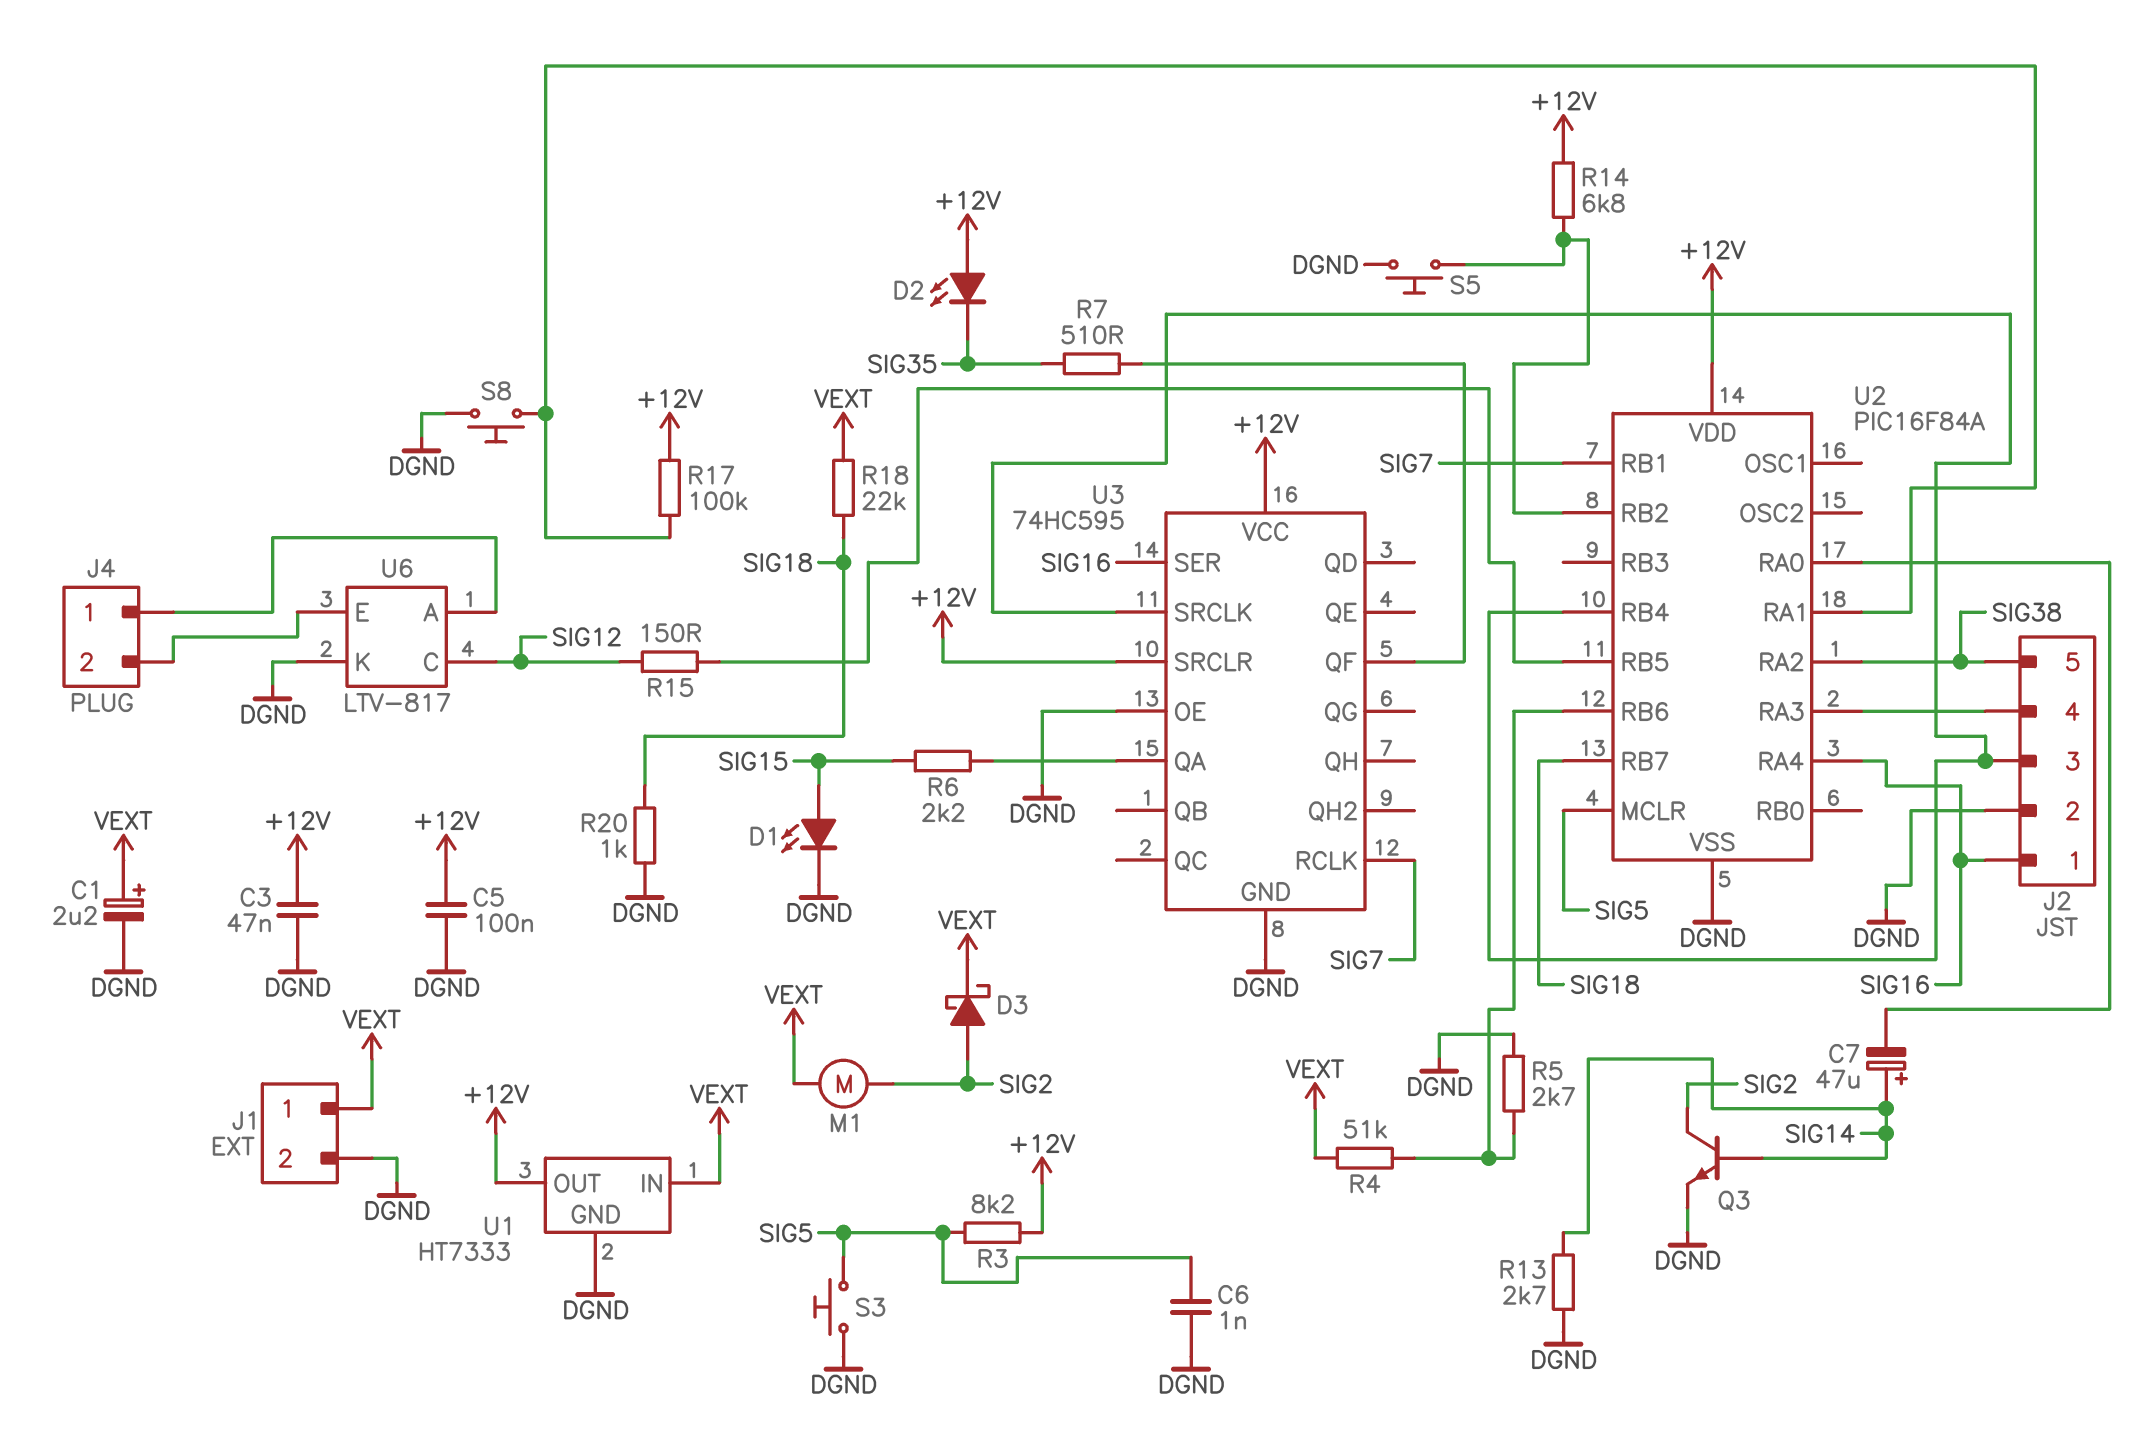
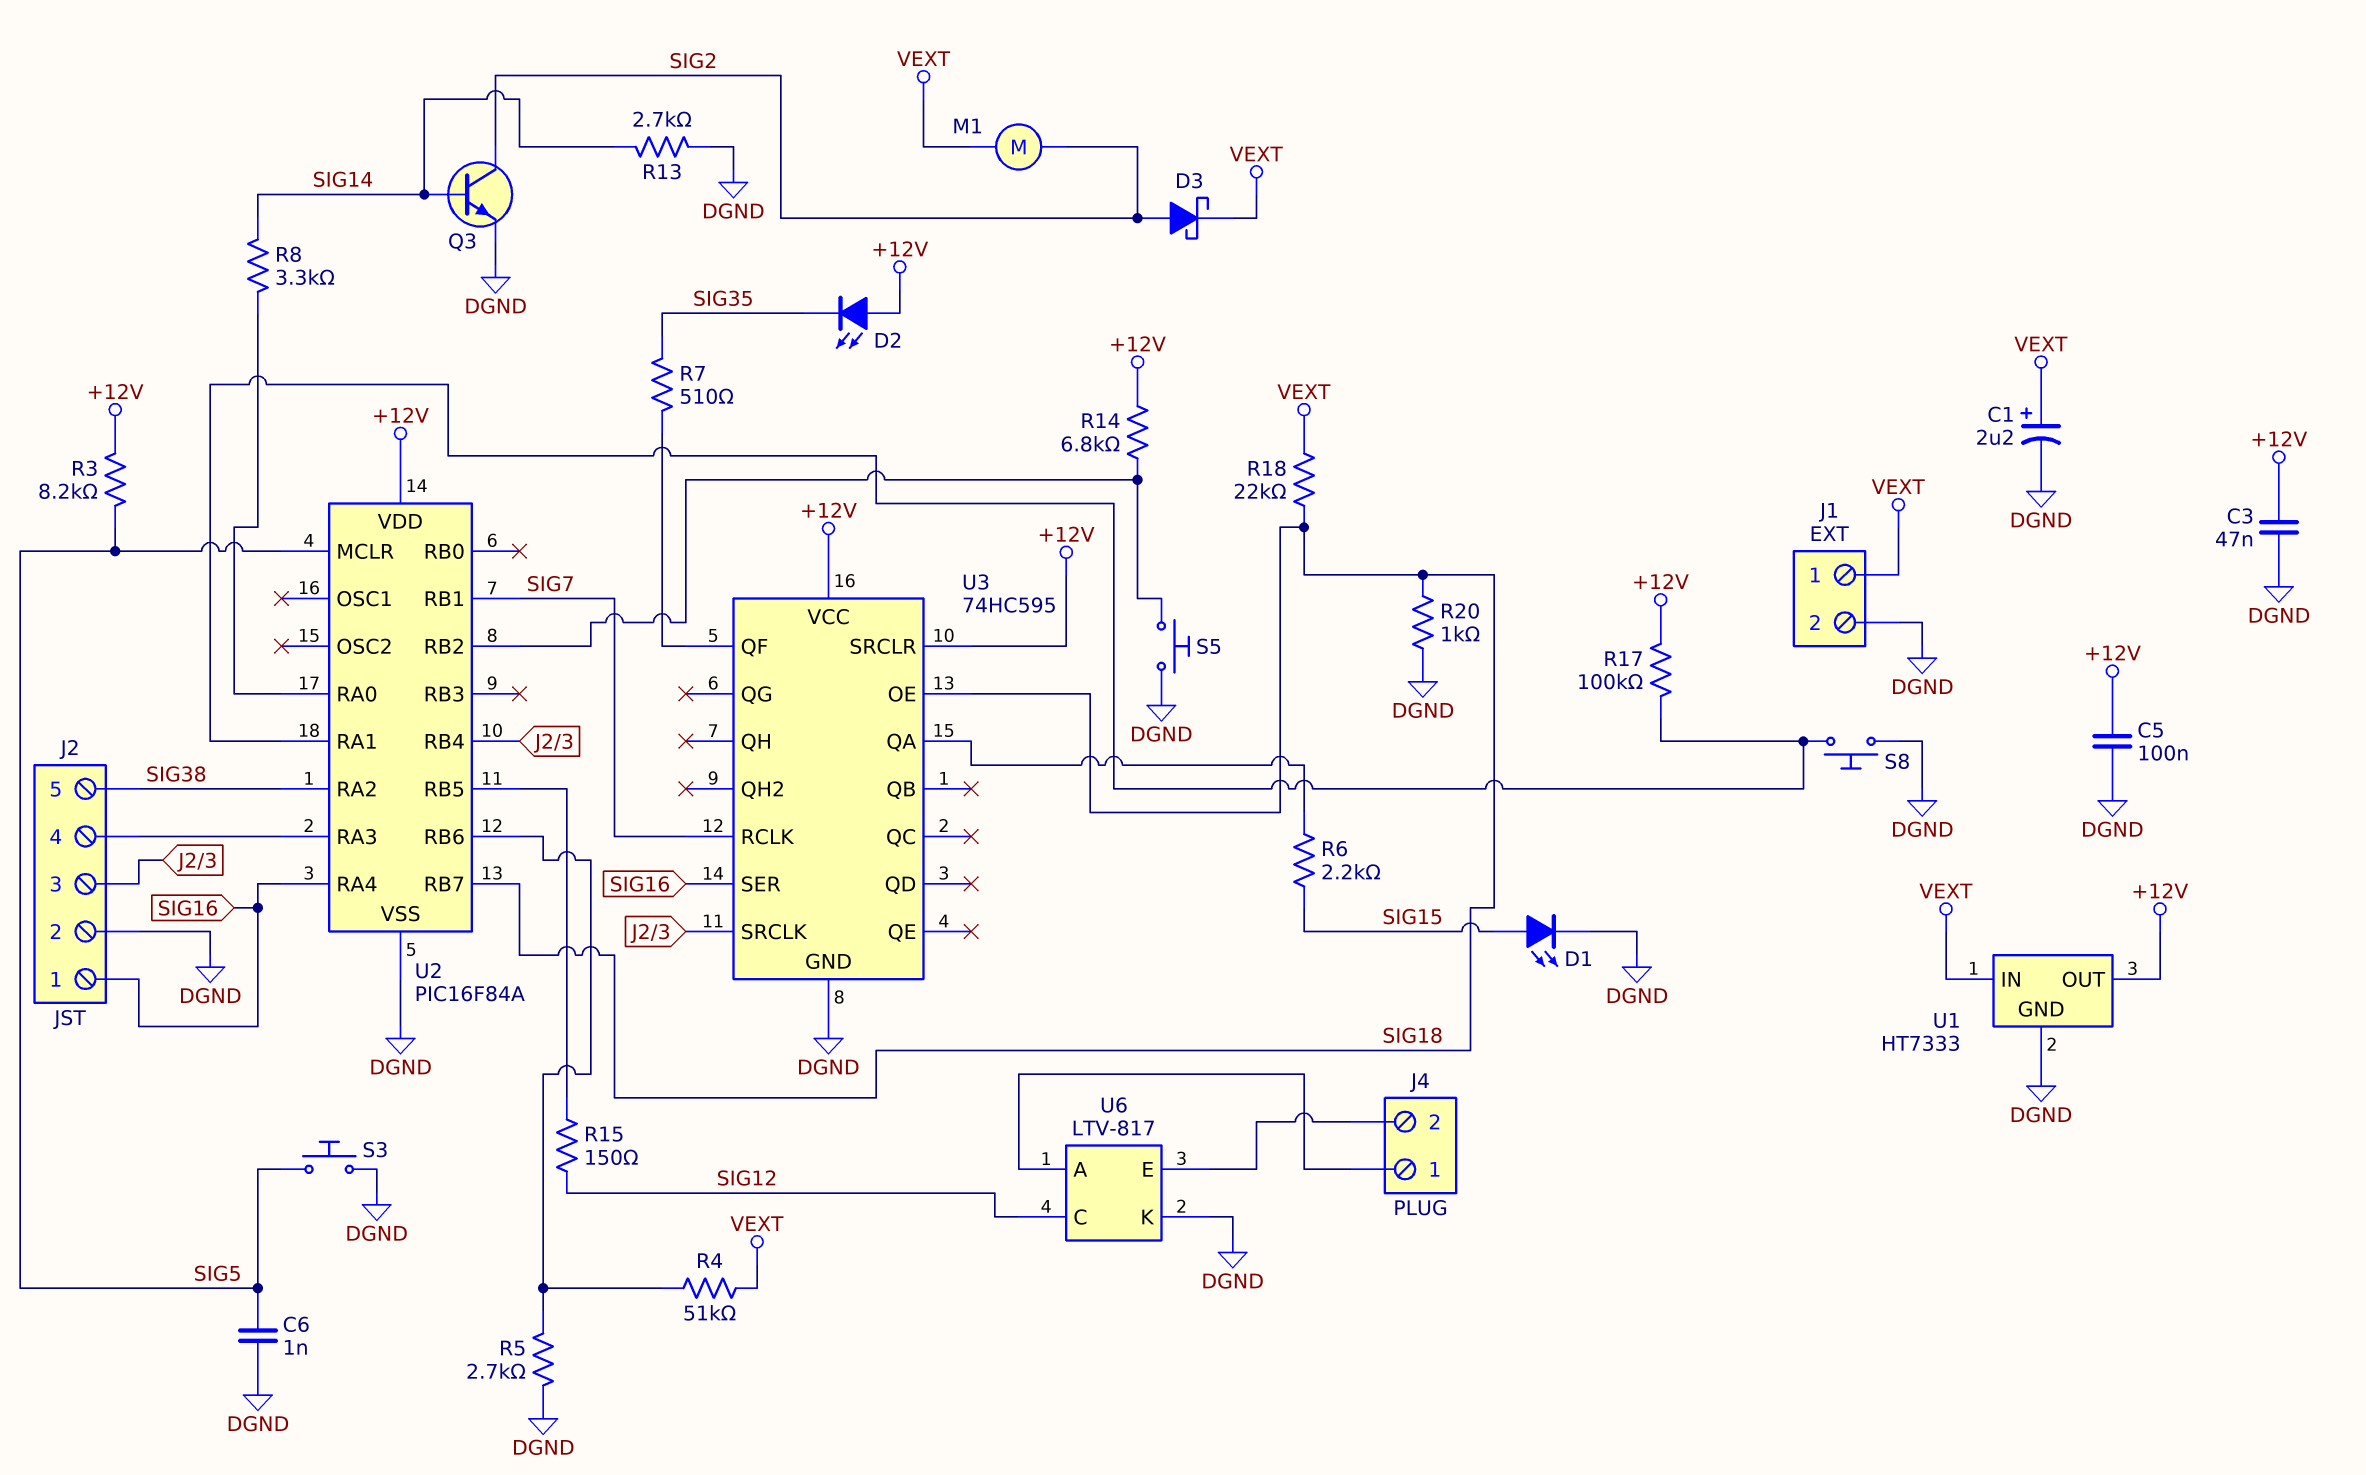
C7: 47uF (plus SIG14, minus U2/RA0) -> none
R8: none -> 3.3k (SIG14, U2/RA0)
U3 pin OE: DGND -> SIG18

